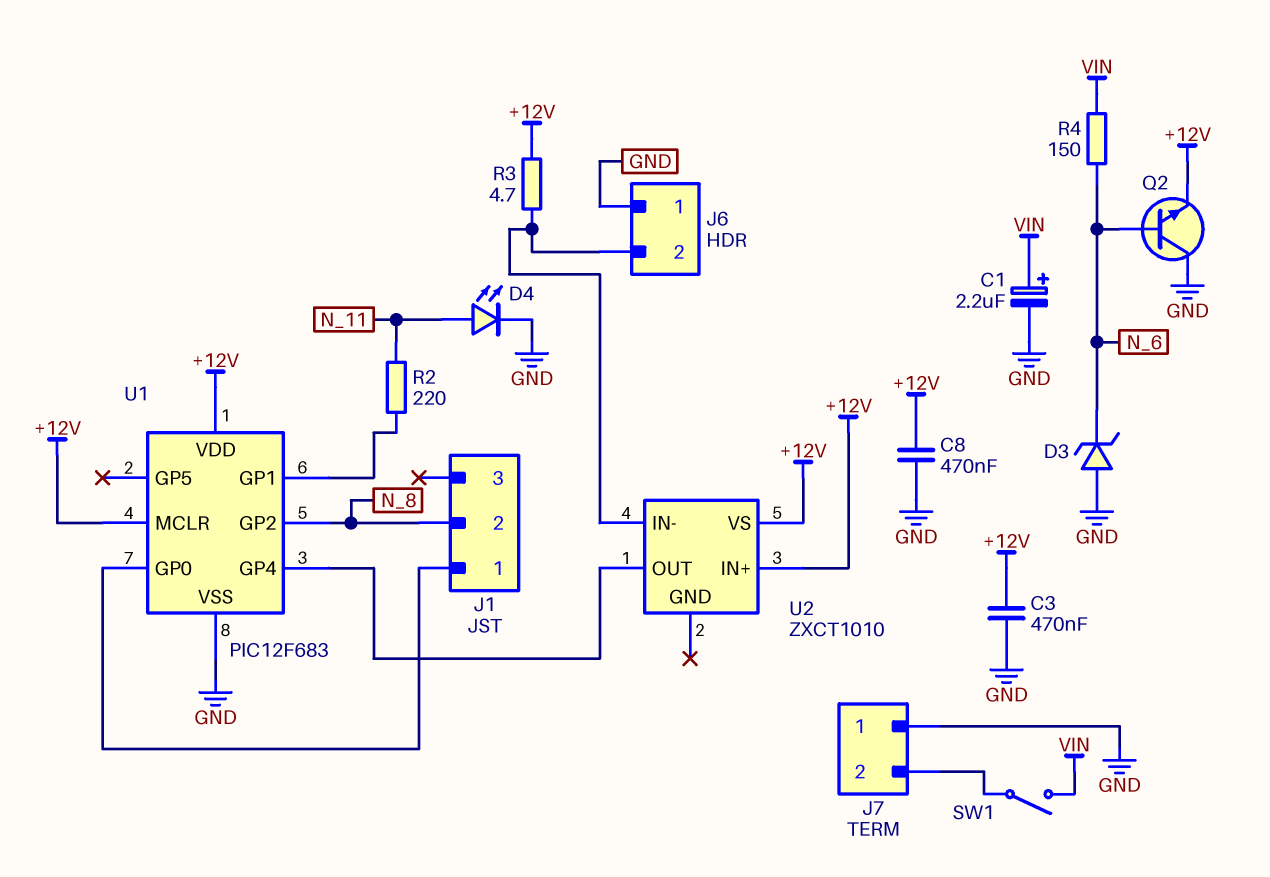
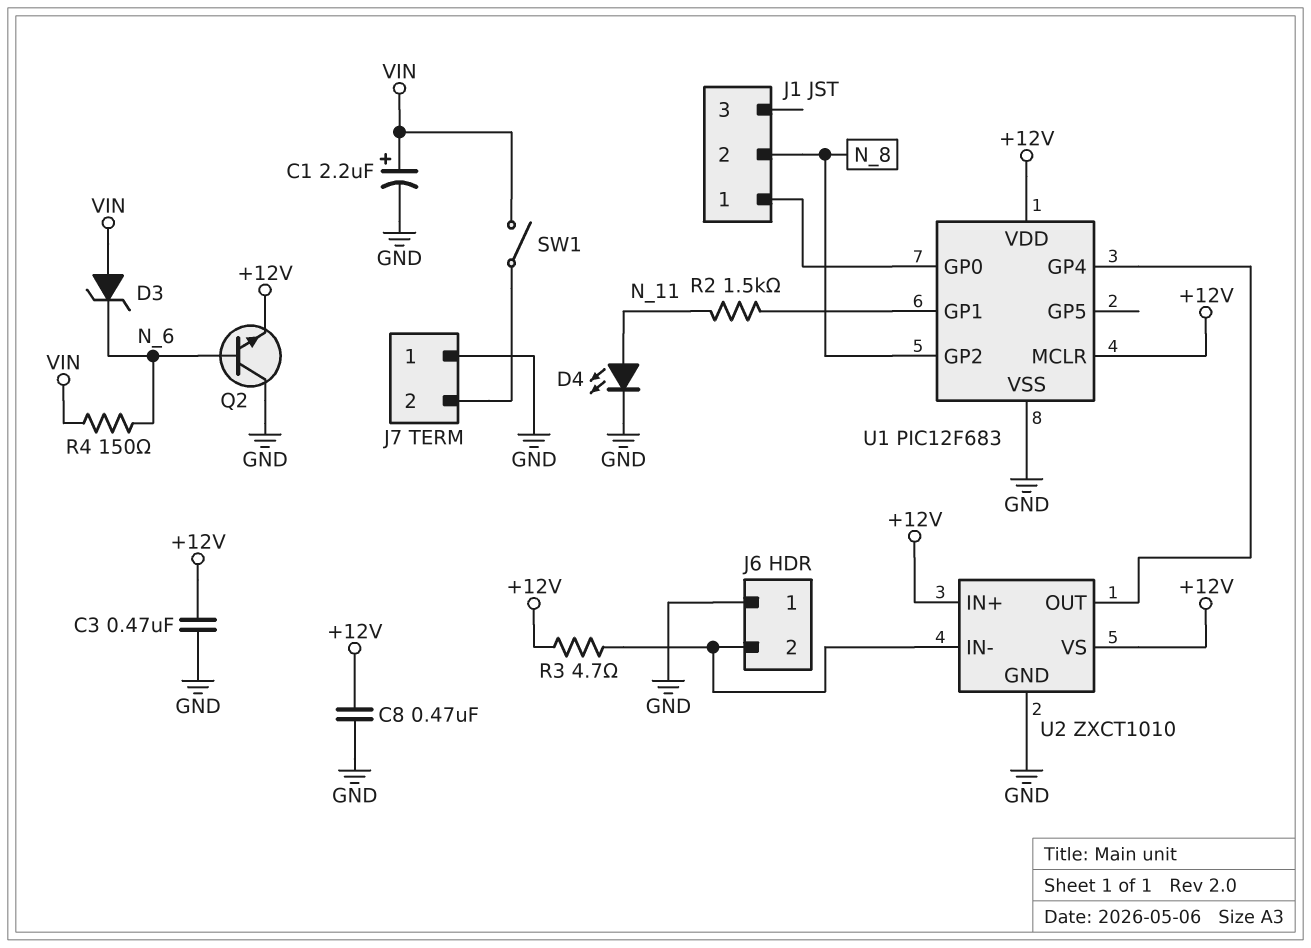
D3: zener (A GND, K N_6) -> zener (A VIN, K N_6)
R2: 220 (N_11, U1/GP1) -> 1.5k (N_11, U1/GP1)
U2 pin GND: none -> GND

